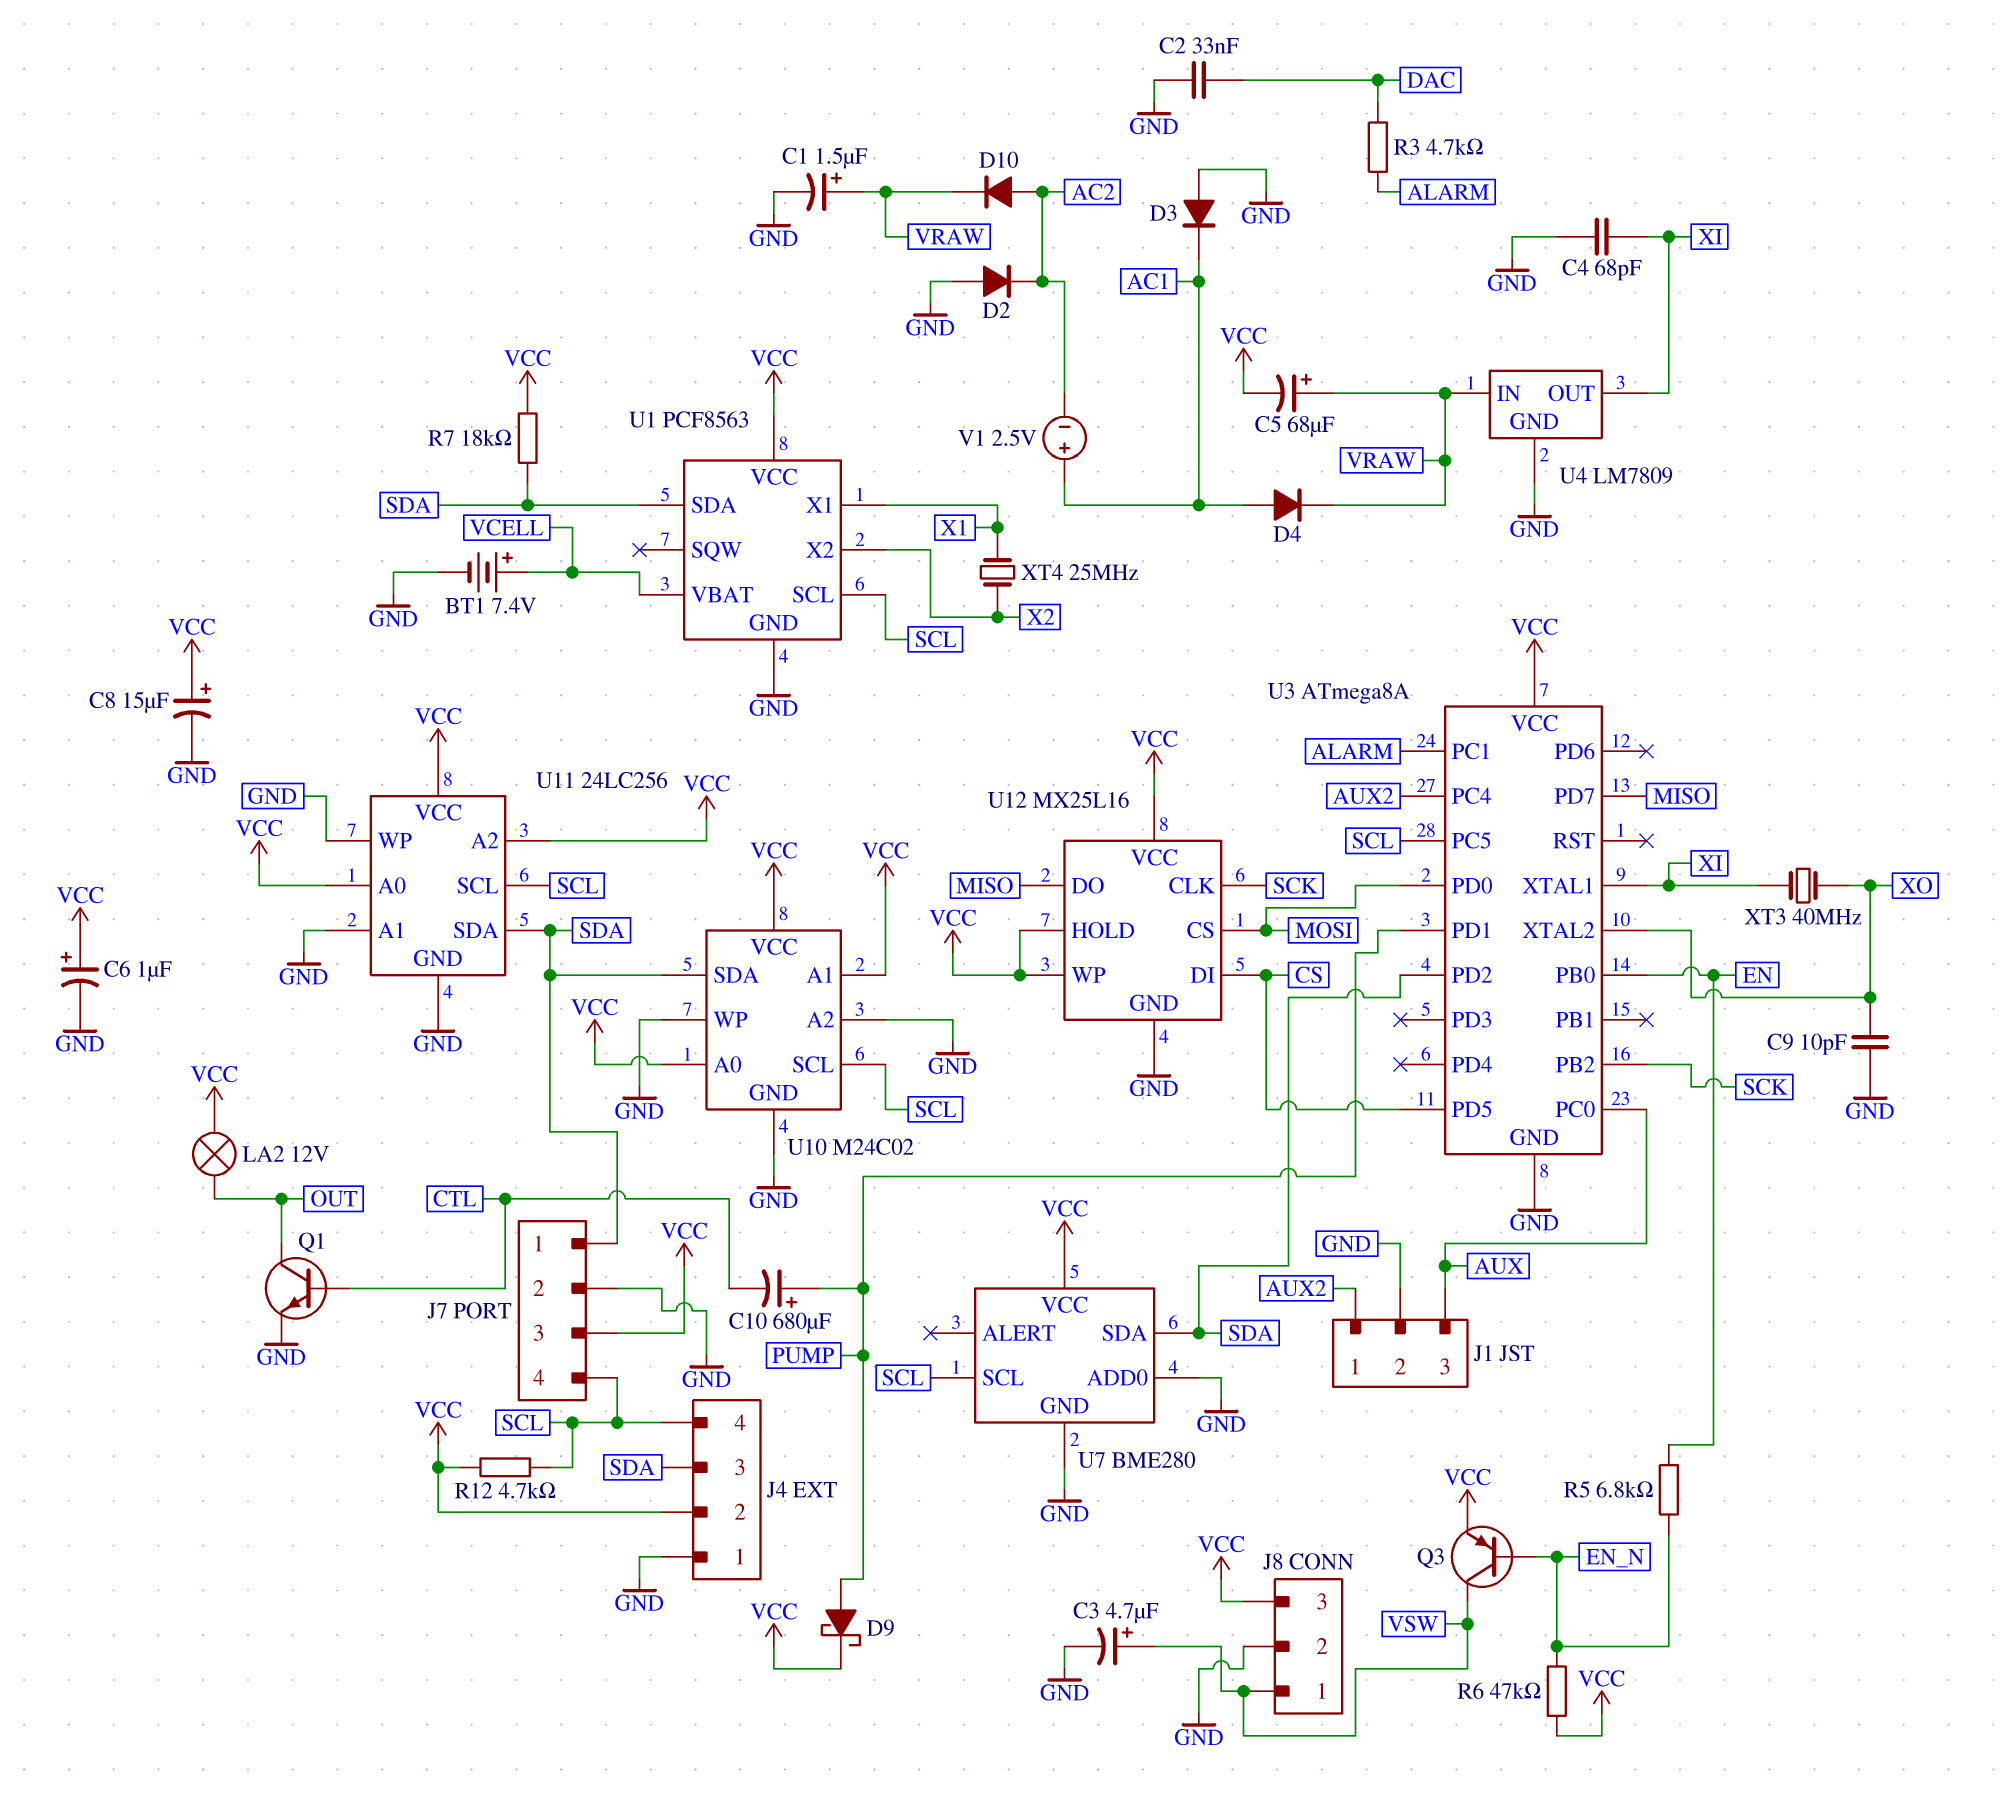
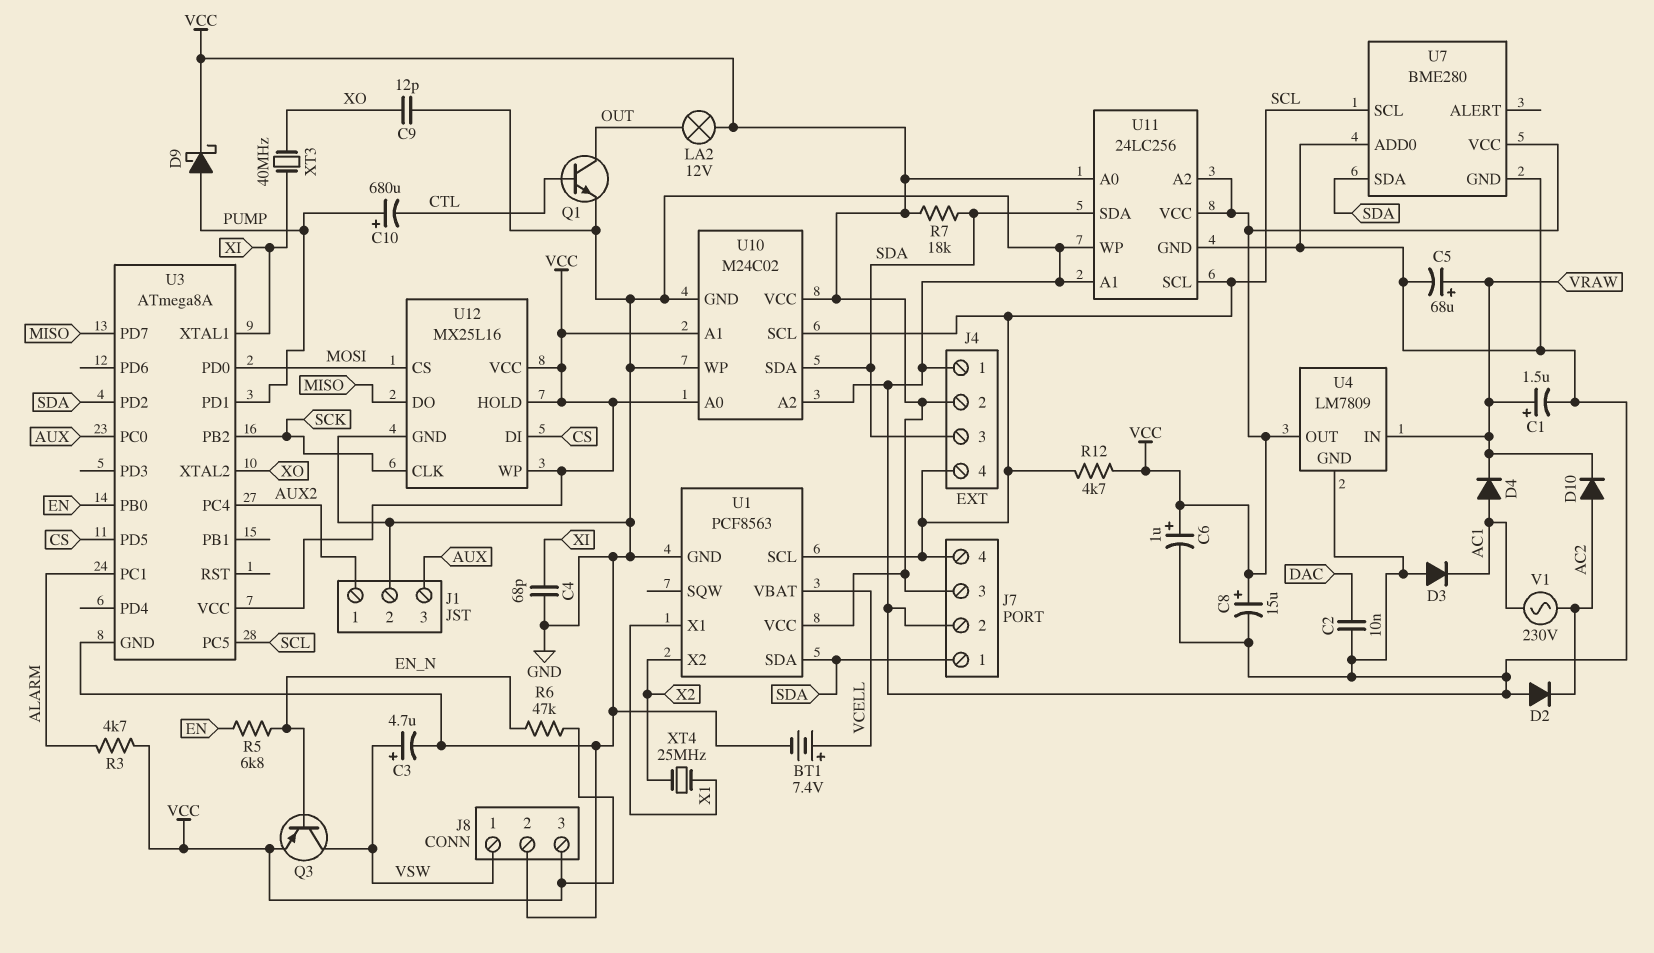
C2: 33nF (DAC, GND) -> 10nF (DAC, GND)
C5: 68uF (plus VRAW, minus VCC) -> 68uF (plus VRAW, minus GND)
C9: 10pF (GND, XO) -> 12pF (GND, XO)
R3: 4.7k (ALARM, DAC) -> 4.7k (ALARM, VCC)
U4 pin OUT: XI -> VCC
V1: 2.5V (plus AC1, minus AC2) -> AC 230V (AC1, AC2)

